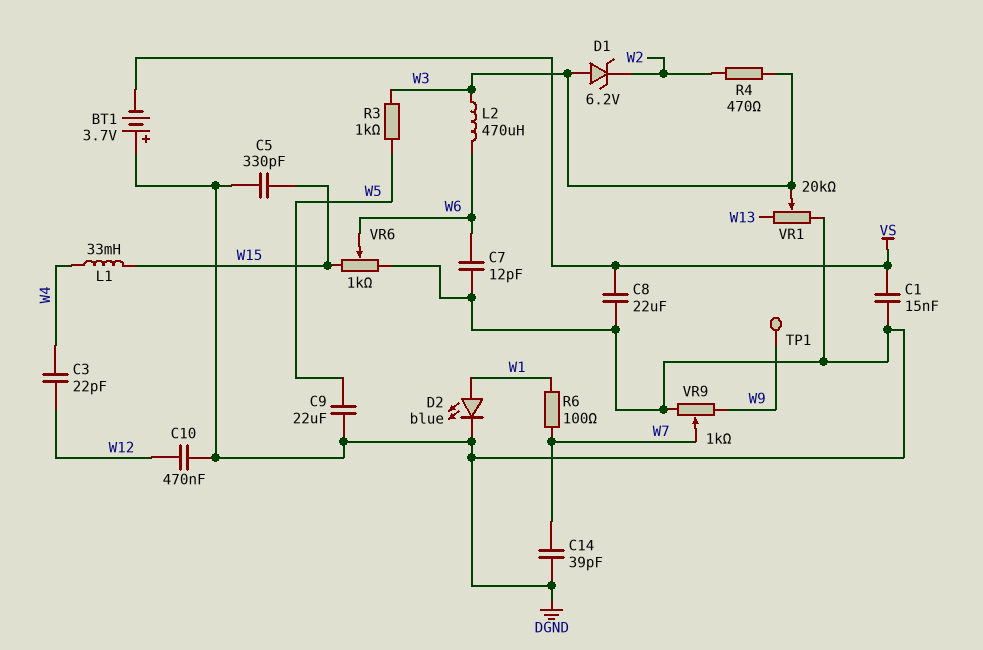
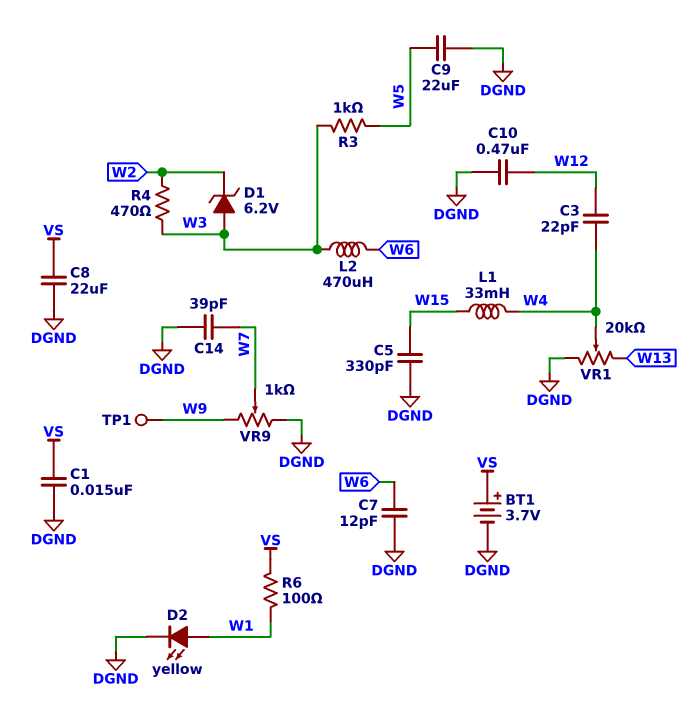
BT1: 3.7V (plus DGND, minus VS) -> 3.7V (plus VS, minus DGND)
D2: LED blue (A W1, K DGND) -> LED yellow (A W1, K DGND)
R6: 100 (W1, W7) -> 100 (VS, W1)
VR1: 20k (DGND, W13, wiper W3) -> 20k (DGND, W13, wiper W4)
VR6: 1k (DGND, W15, wiper W6) -> none

